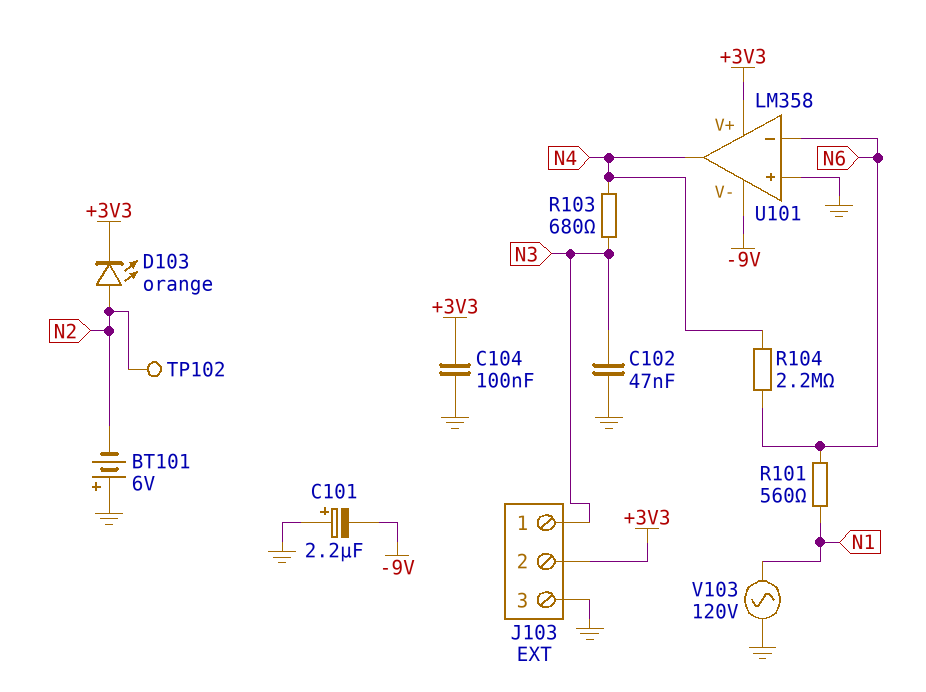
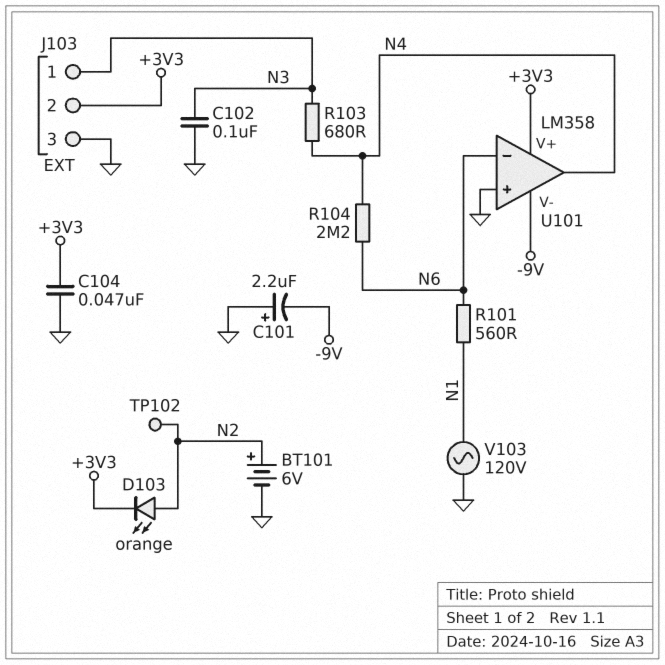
BT101: 6V (plus GND, minus N2) -> 6V (plus N2, minus GND)
C102: 47nF (GND, N3) -> 100nF (GND, N3)
C104: 100nF (+3V3, GND) -> 47nF (+3V3, GND)

